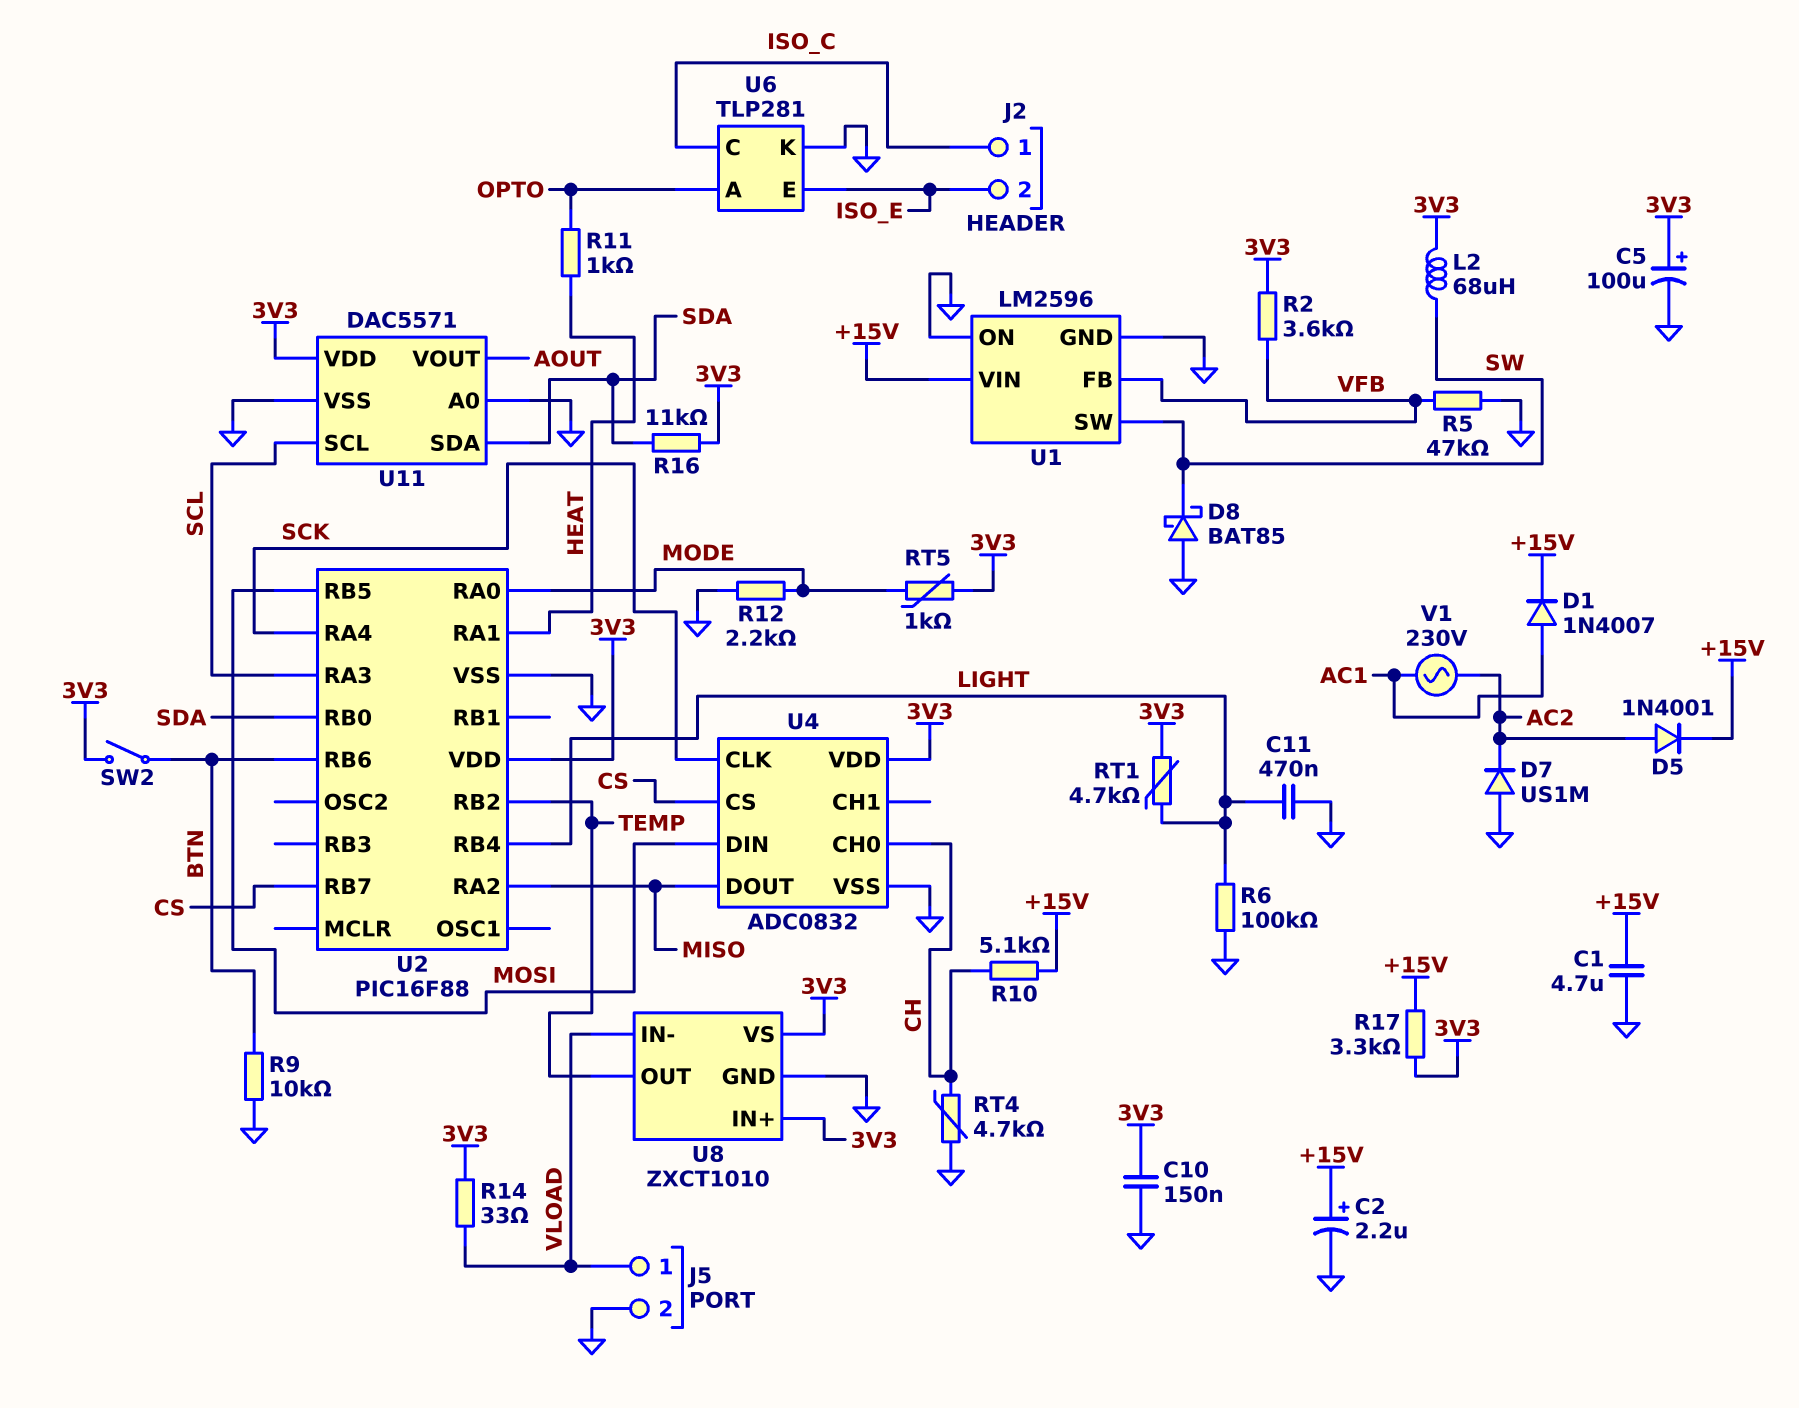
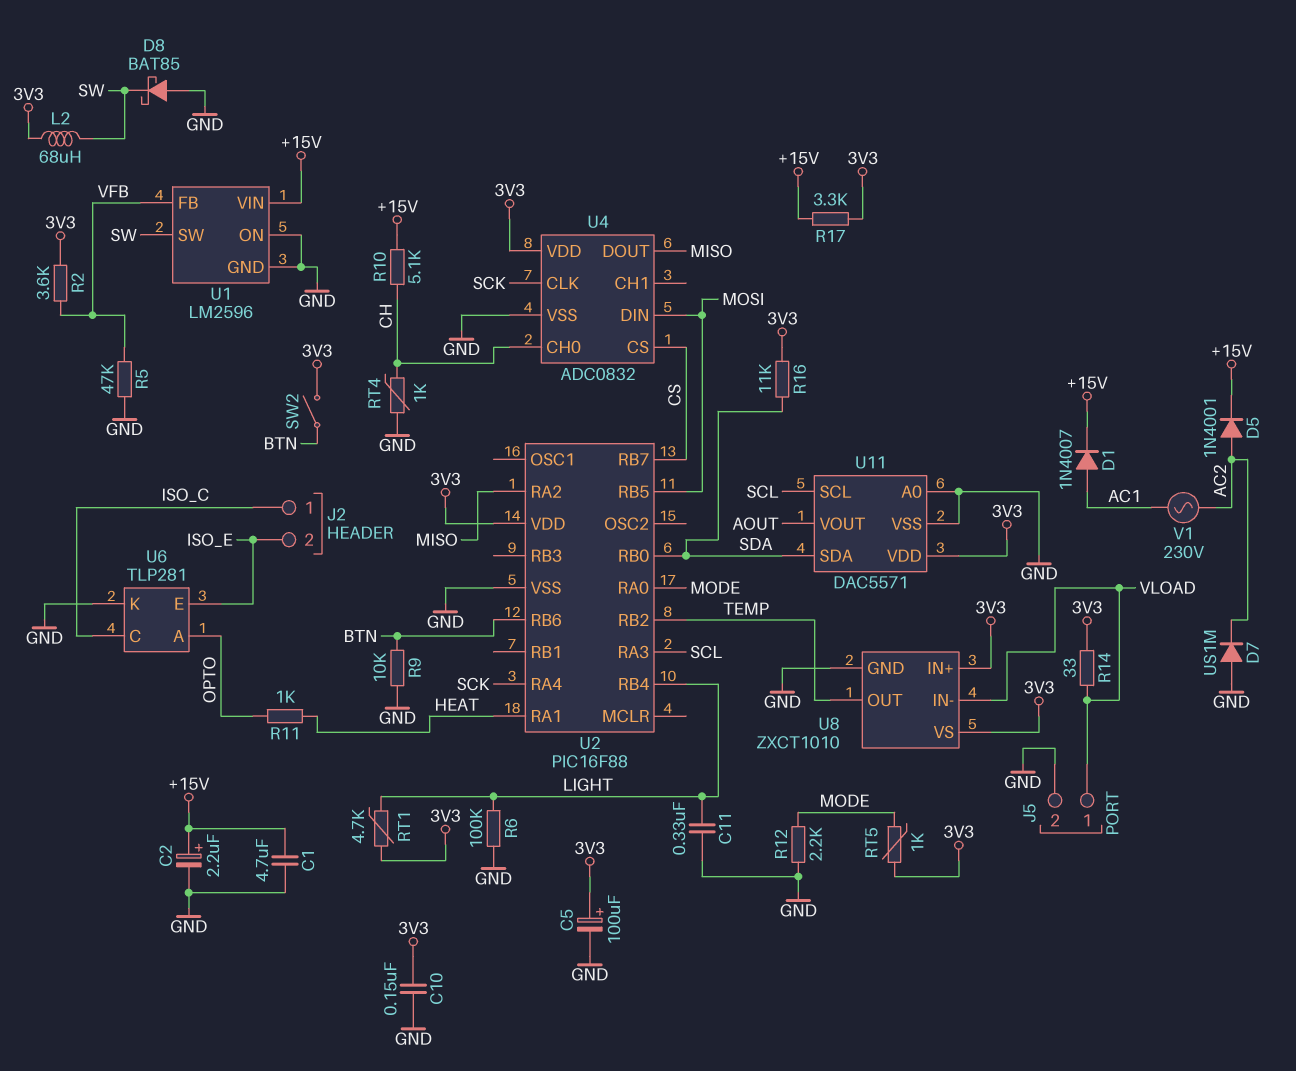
C11: 470nF (GND, LIGHT) -> 330nF (GND, LIGHT)
RT4: 4.7k (CH, GND) -> 1k (CH, GND)

